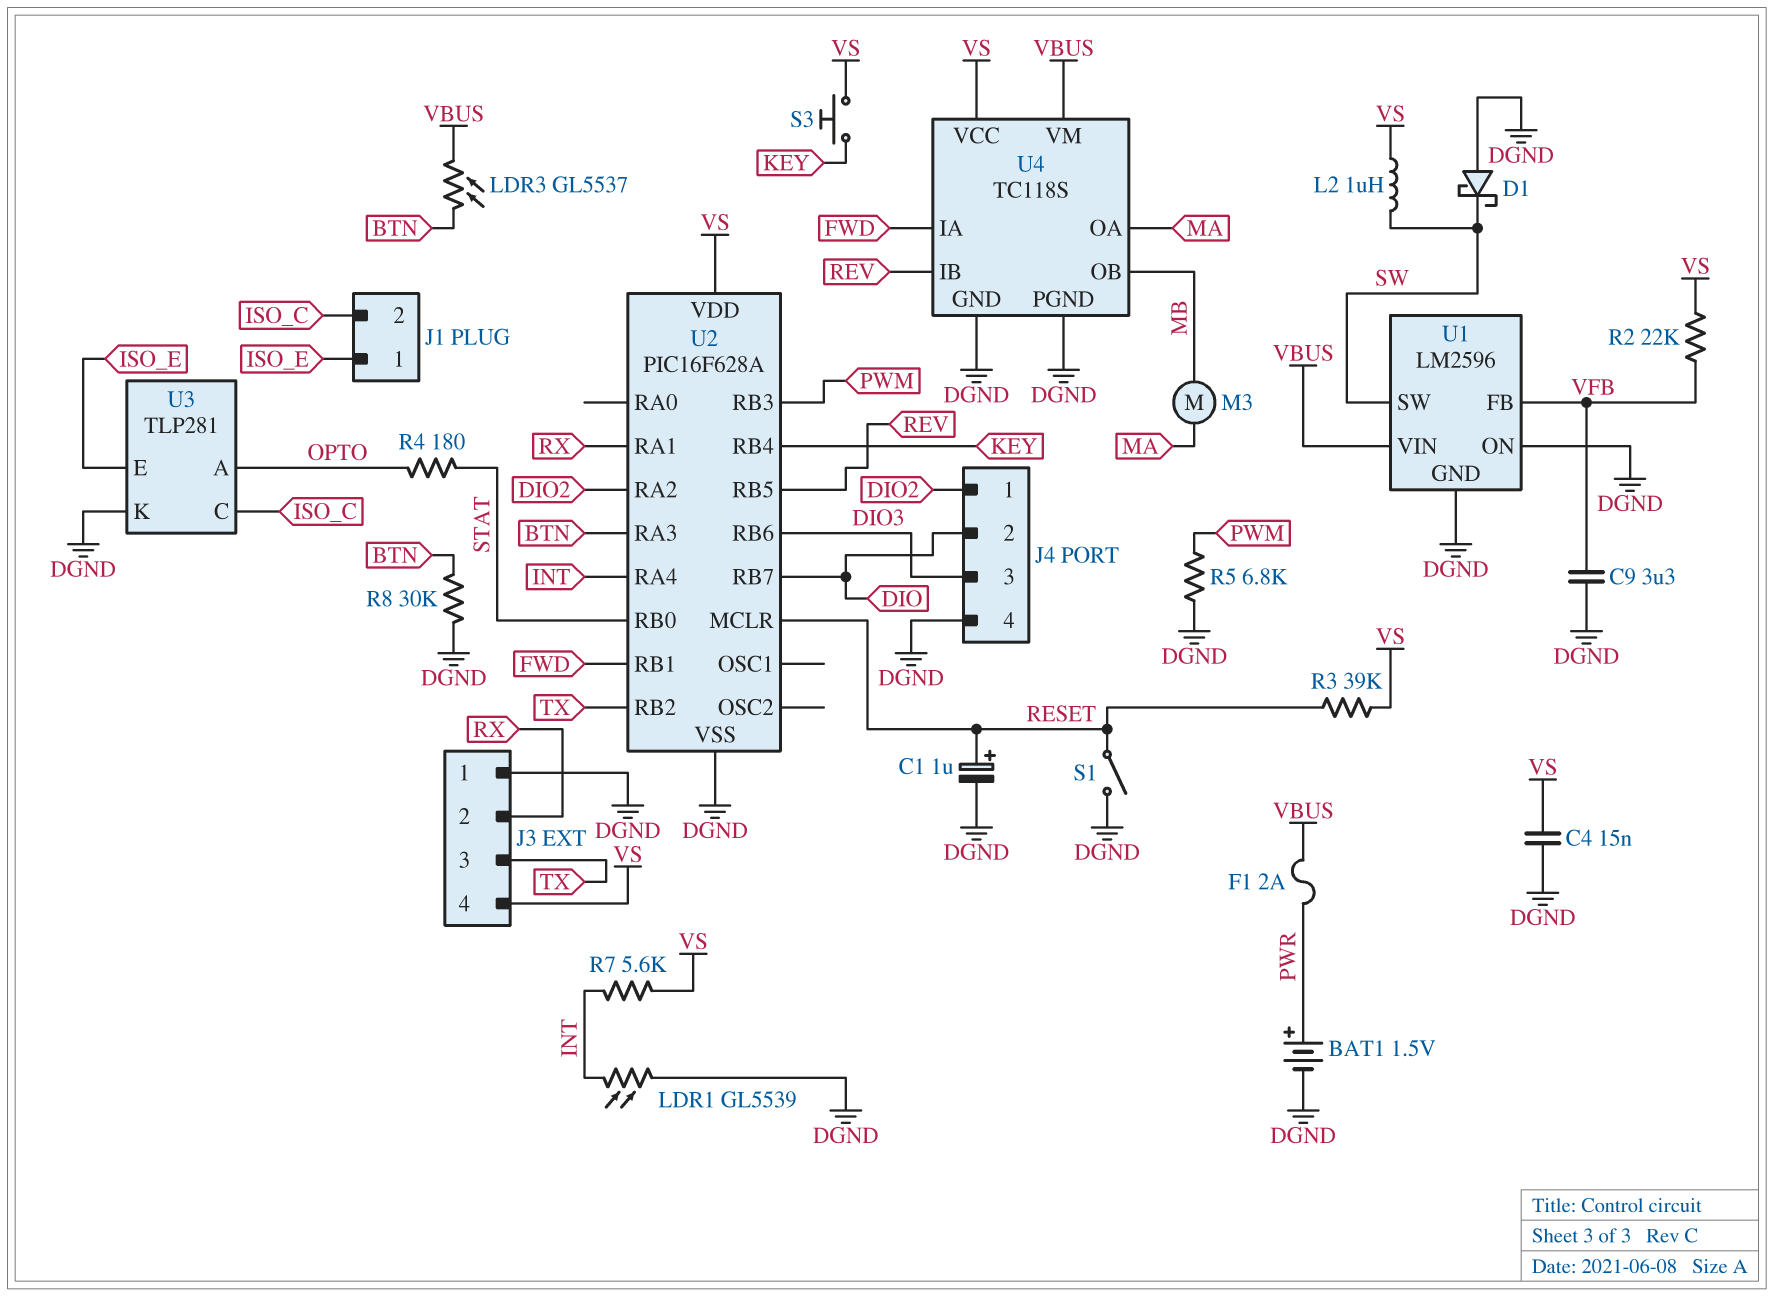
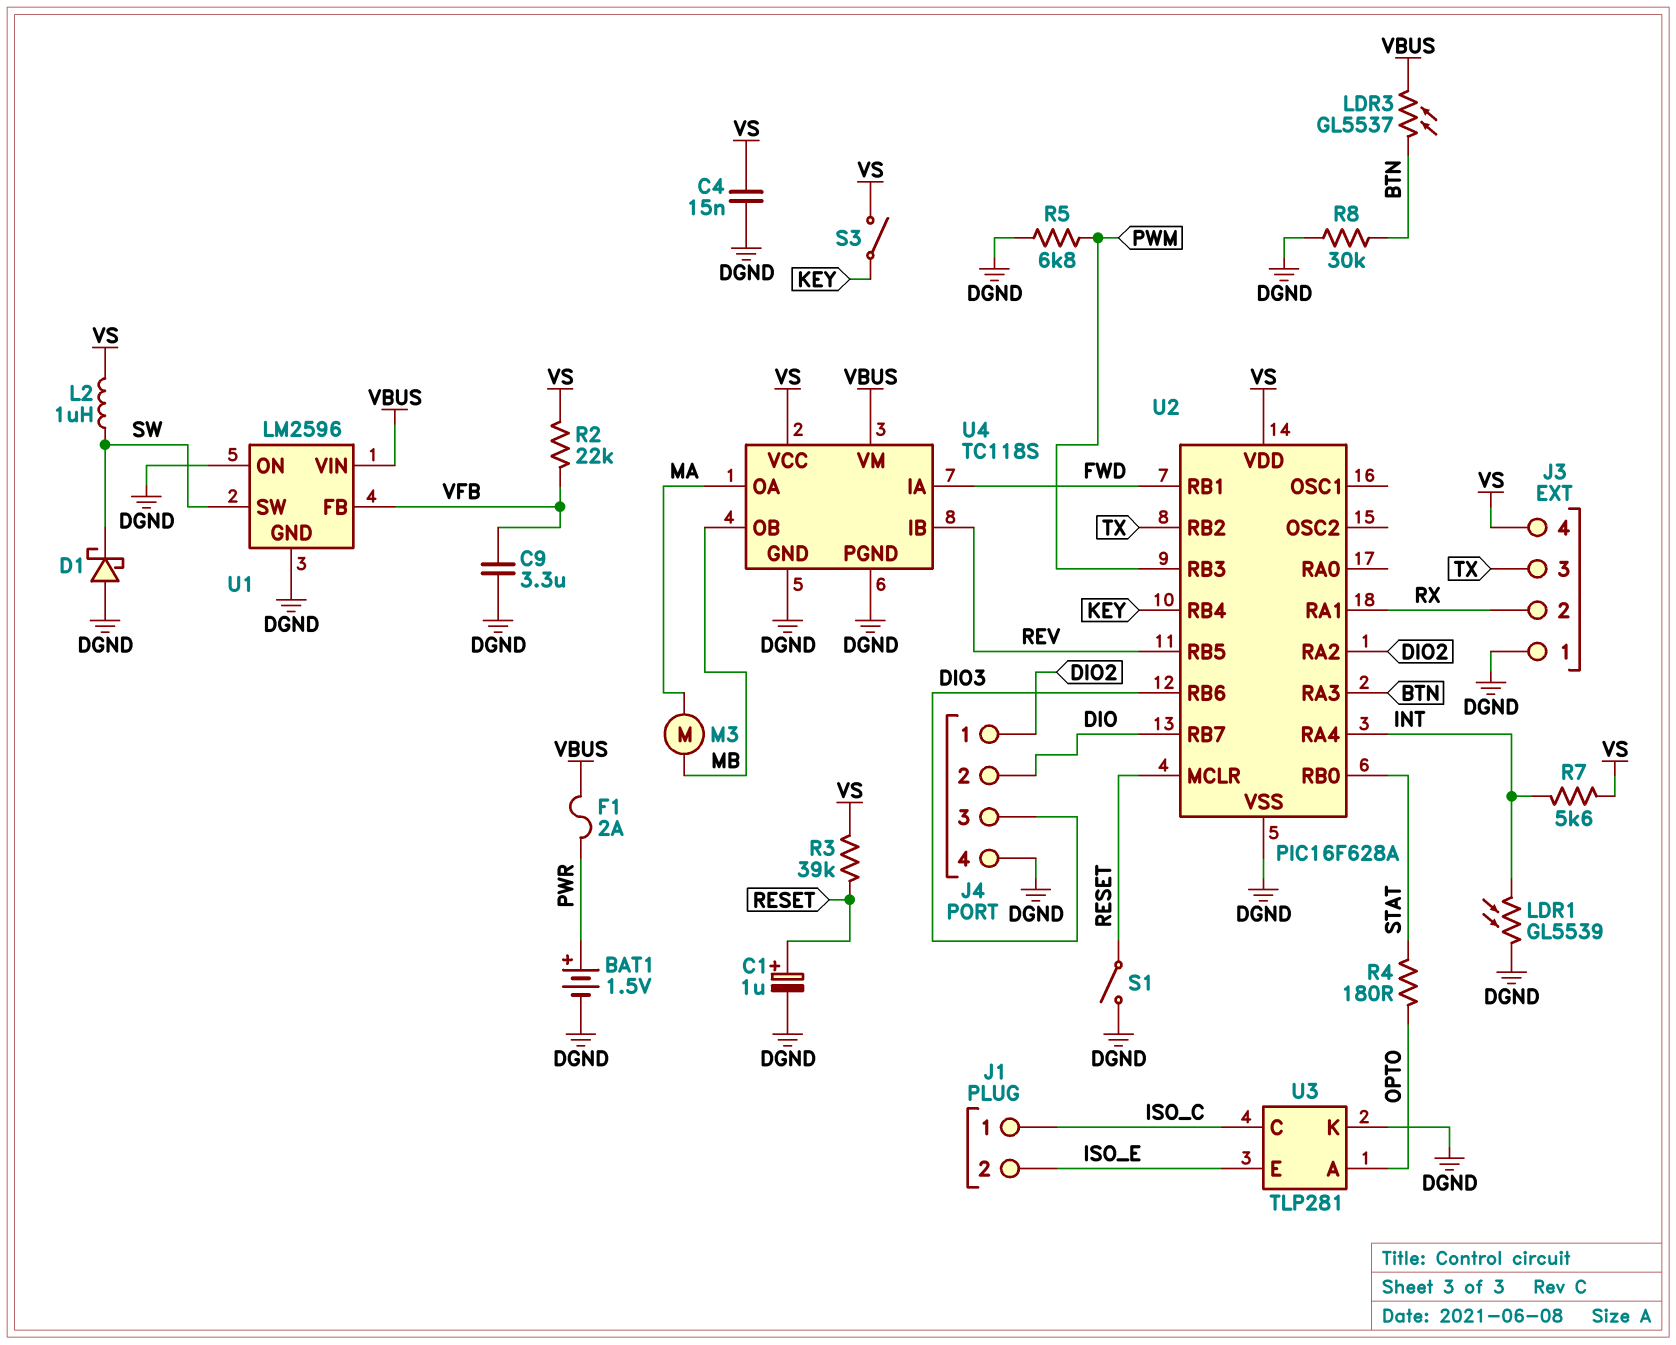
J1 pin 1: ISO_E -> ISO_C
J1 pin 2: ISO_C -> ISO_E
S3: button (KEY, VS) -> switch (KEY, VS)

